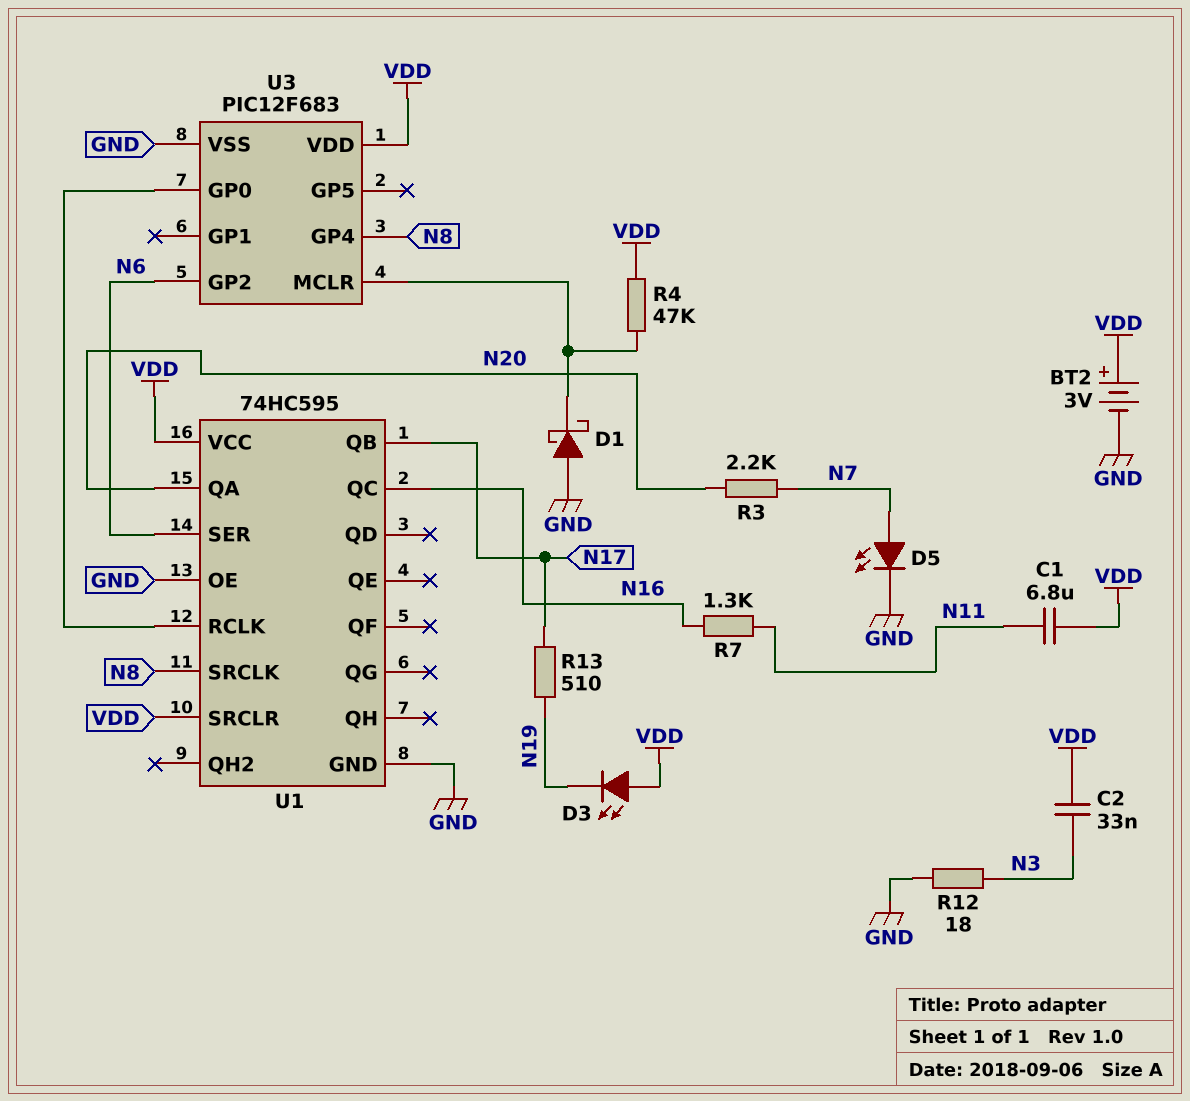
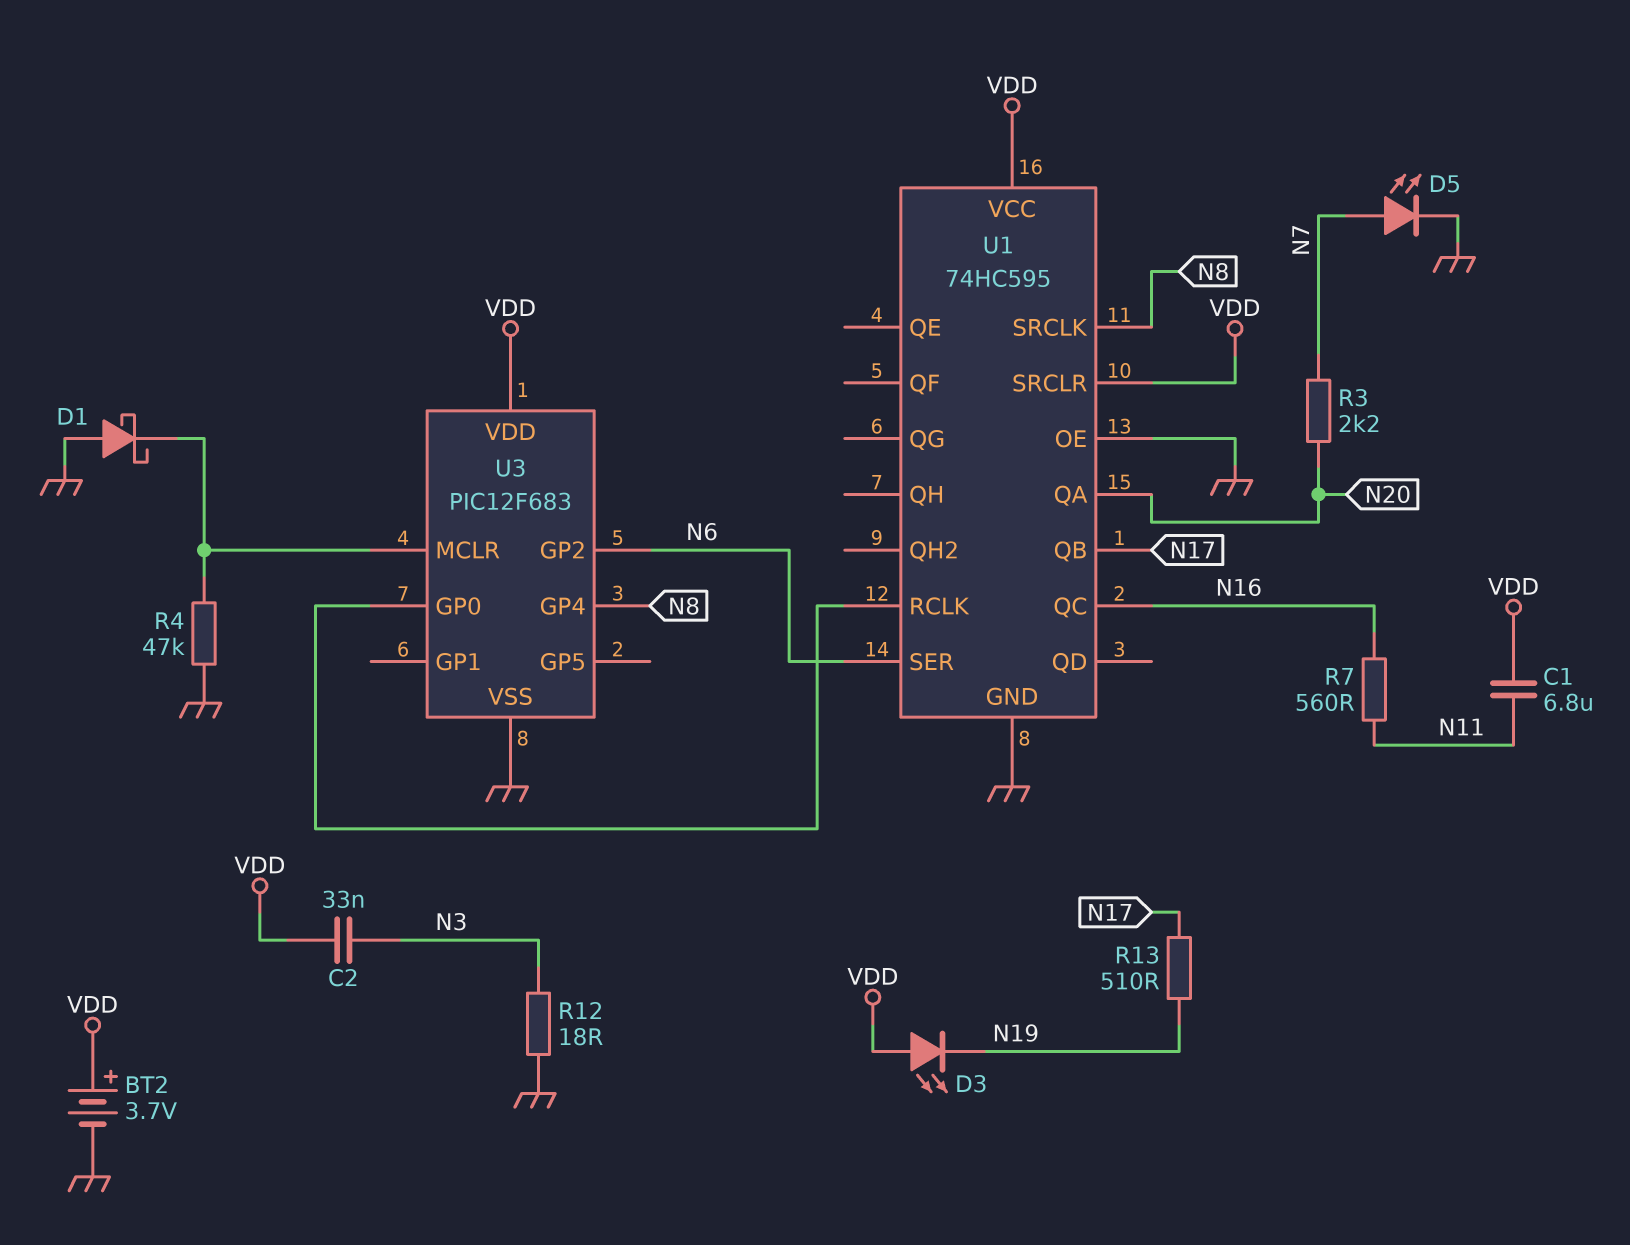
BT2: 3V (plus VDD, minus GND) -> 3.7V (plus VDD, minus GND)
R4: 47k (U3/MCLR, VDD) -> 47k (GND, U3/MCLR)
R7: 1.3k (N11, N16) -> 560 (N11, N16)

